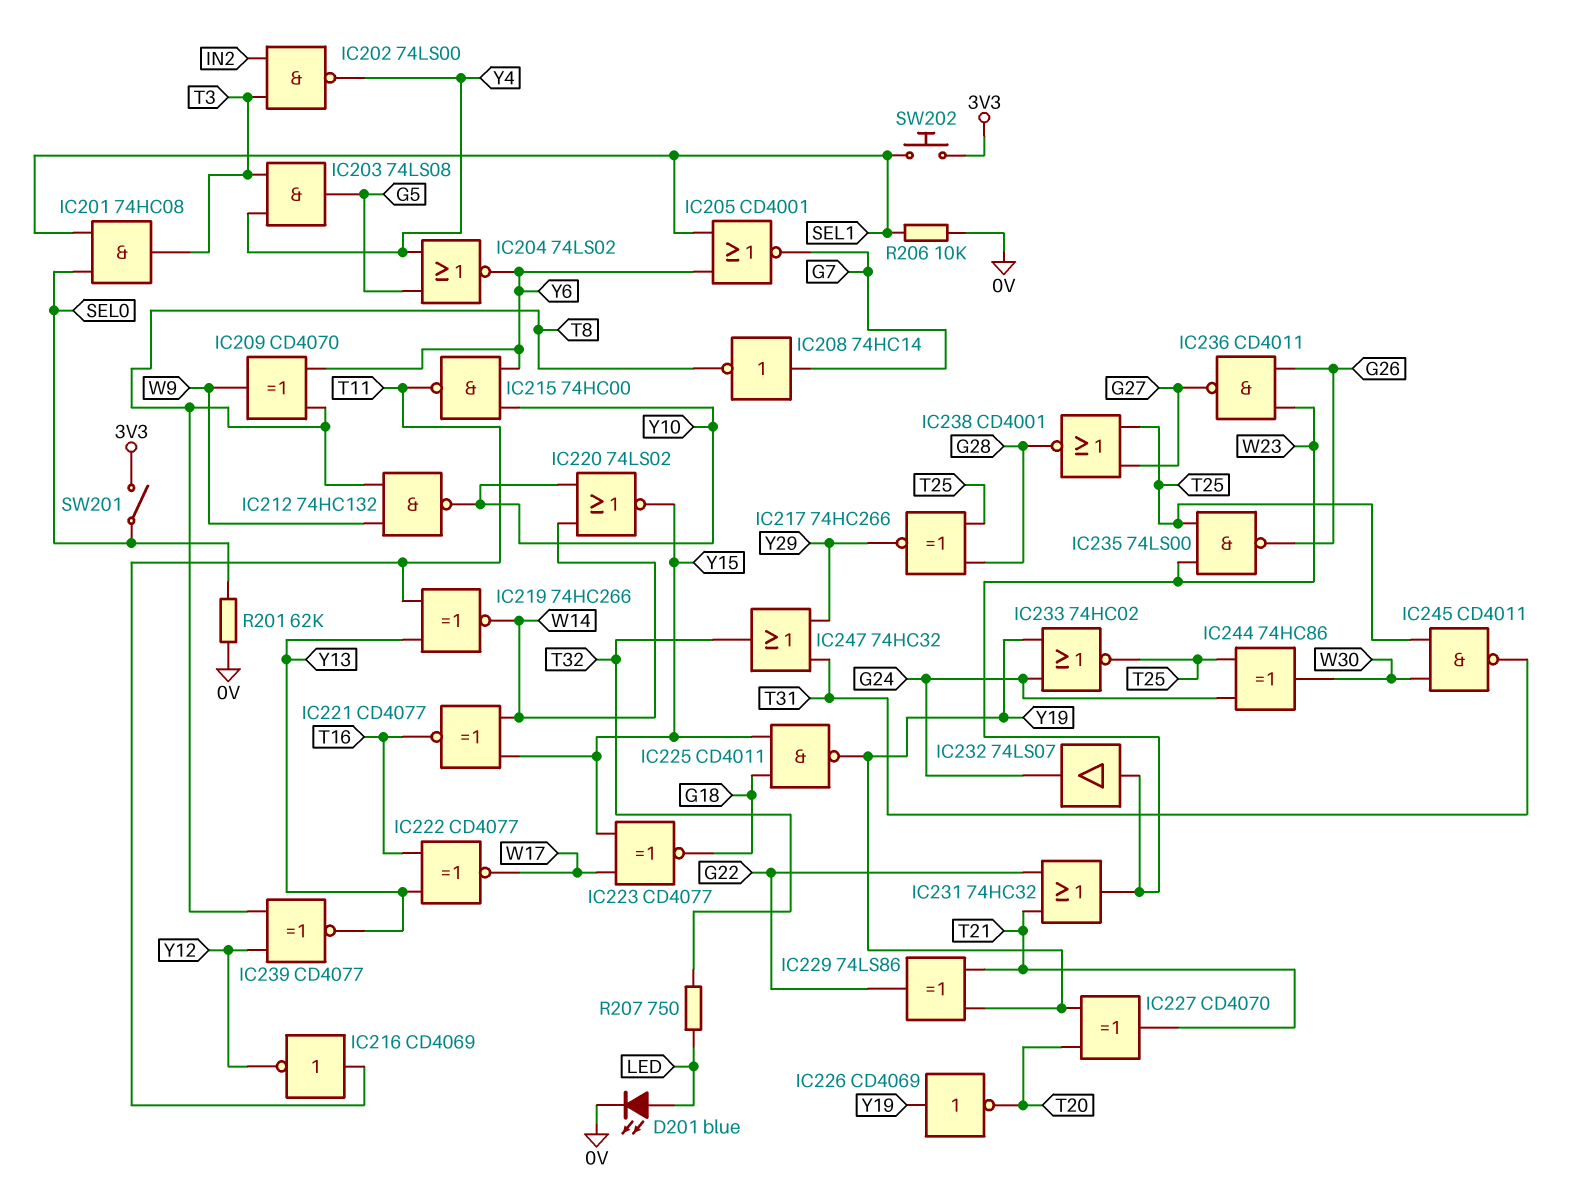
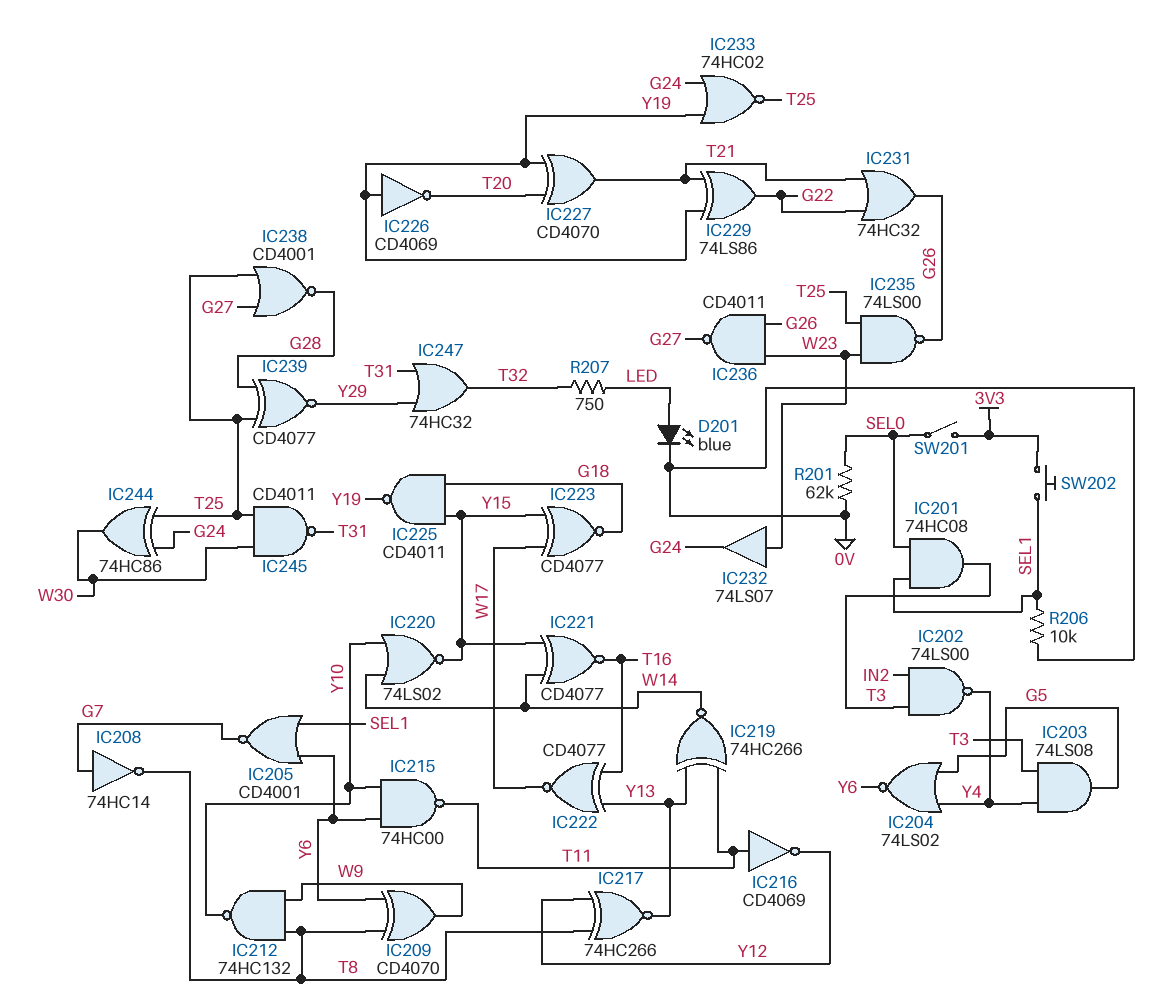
IC217: XNOR 74HC266 (in G28, in T25, out Y29) -> XNOR 74HC266 (in T8, in Y12, out Y13)
IC231: OR 74HC32 (in G22, in T21, out W23) -> OR 74HC32 (in G22, in T21, out G26)
IC239: XNOR CD4077 (in T8, in Y12, out Y13) -> XNOR CD4077 (in G28, in T25, out Y29)

